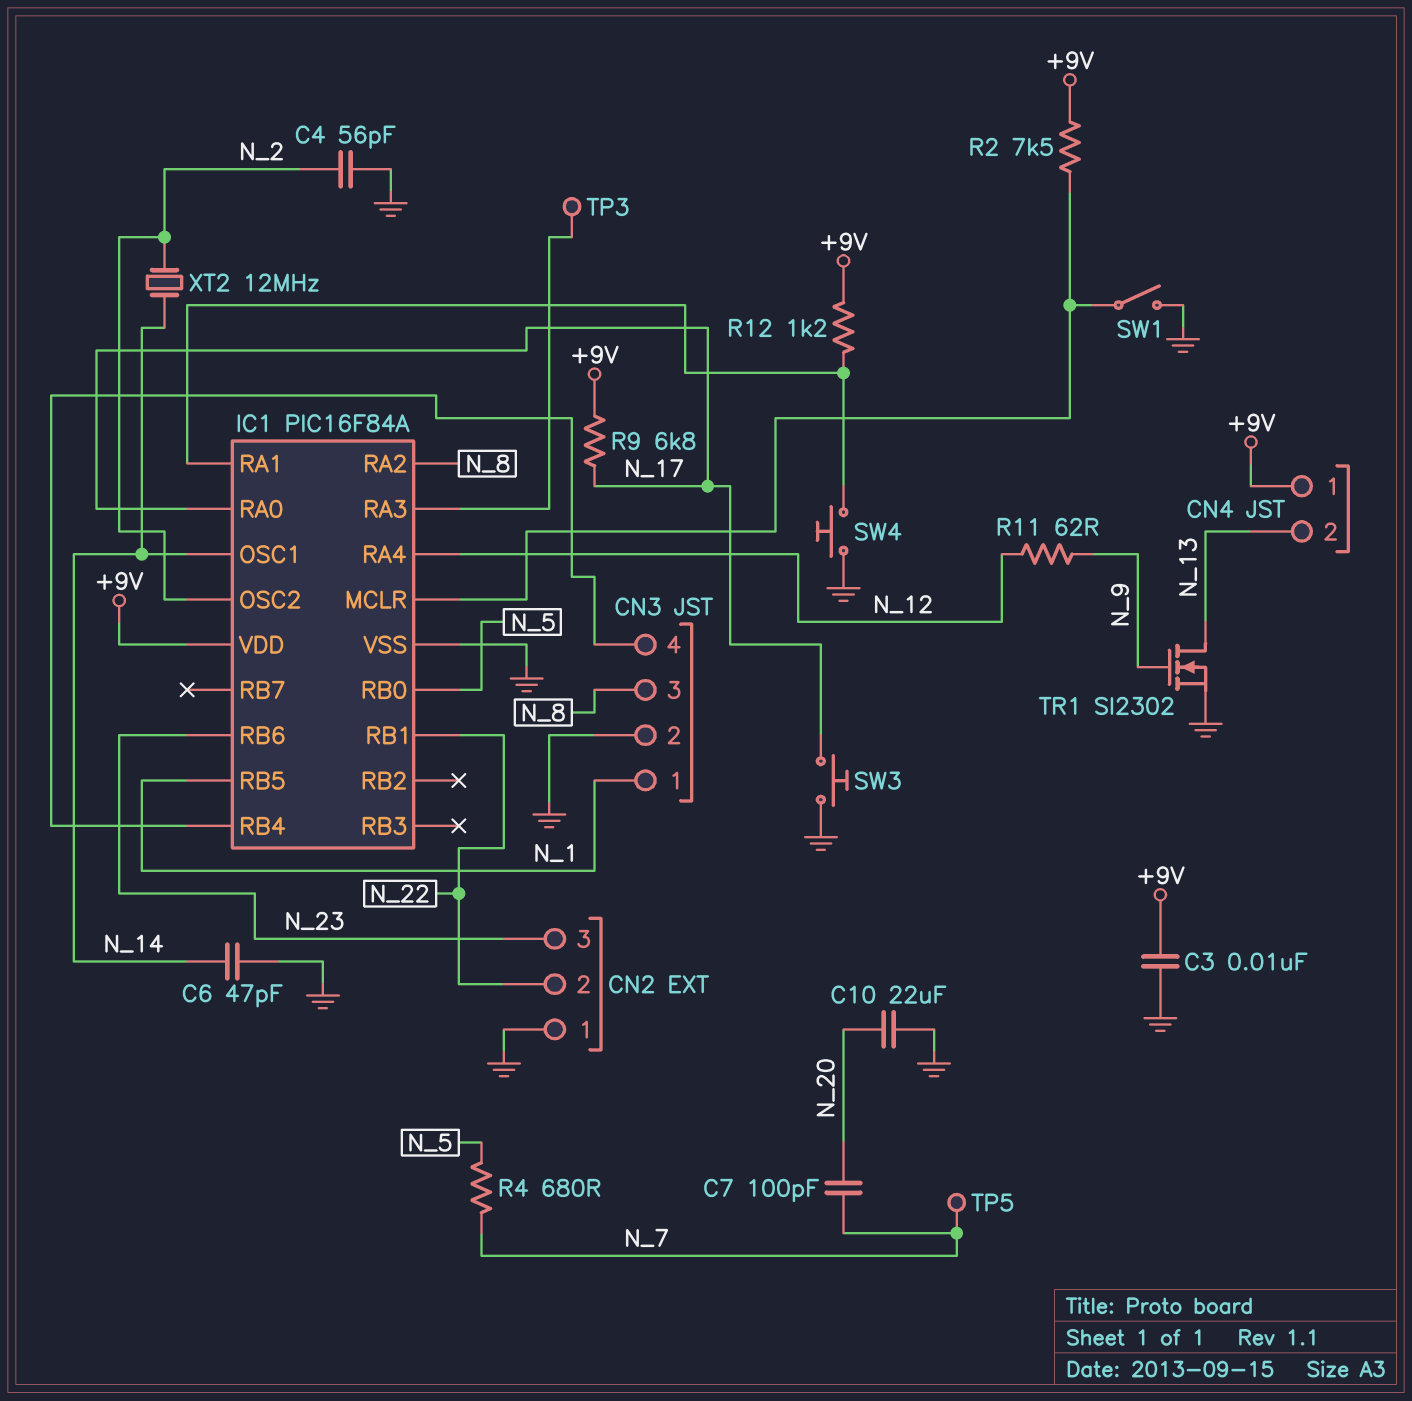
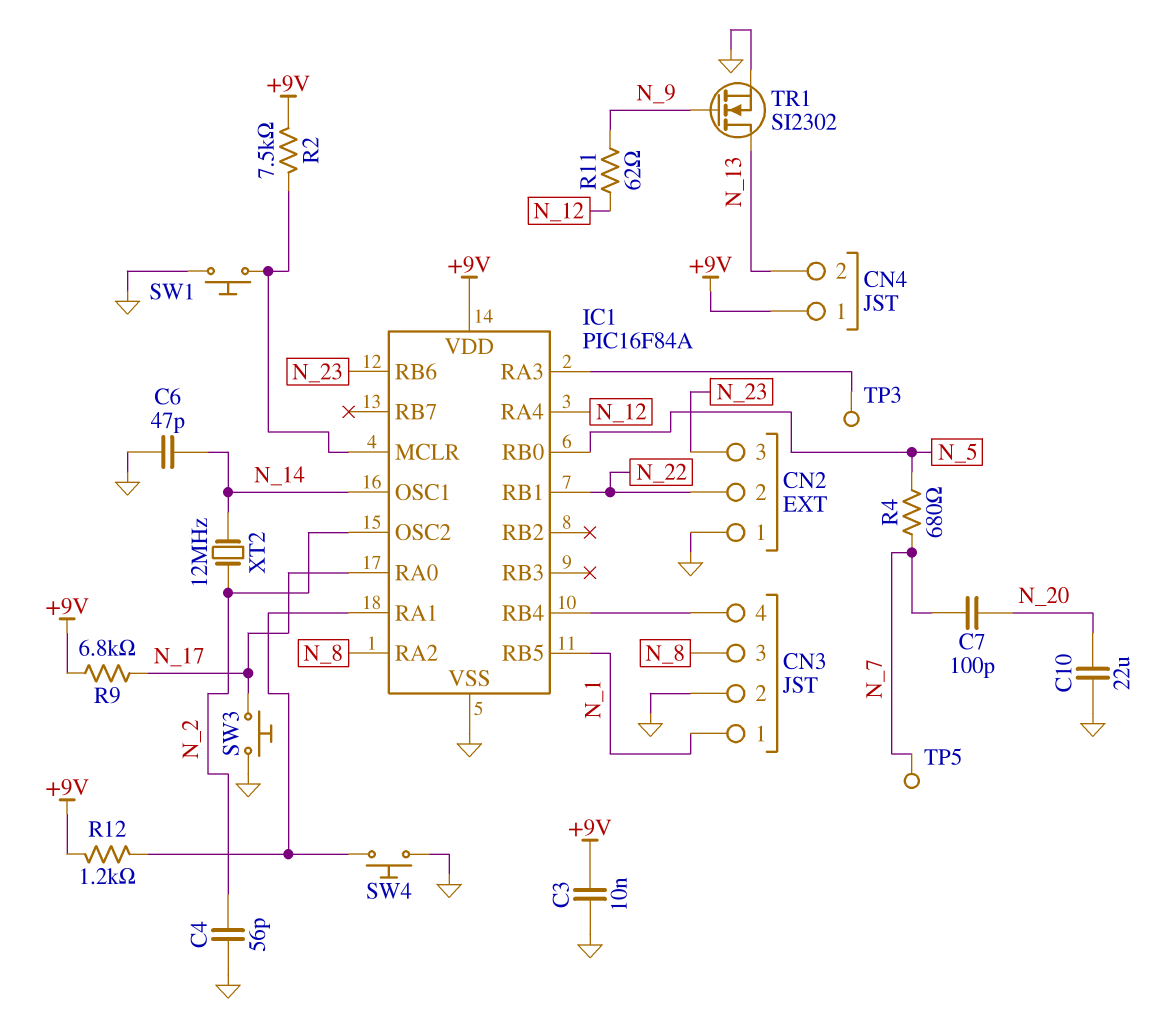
SW1: switch (GND, IC1/MCLR) -> button (GND, IC1/MCLR)

